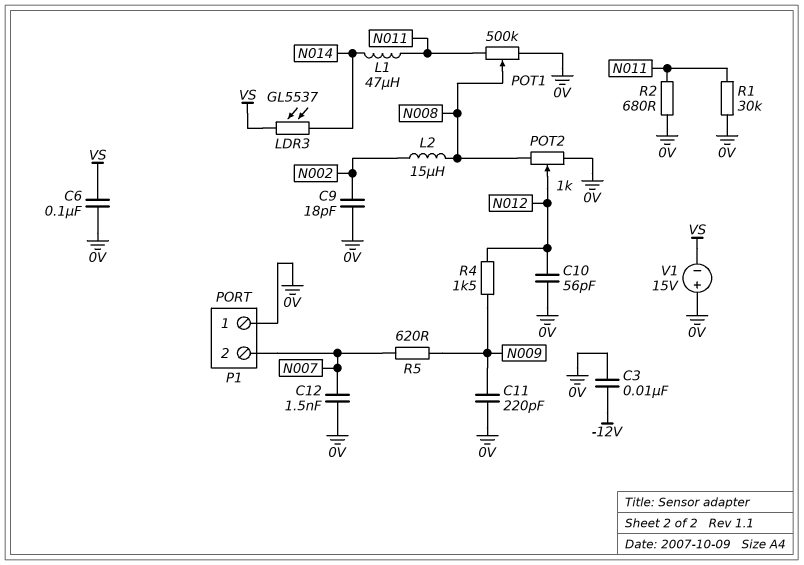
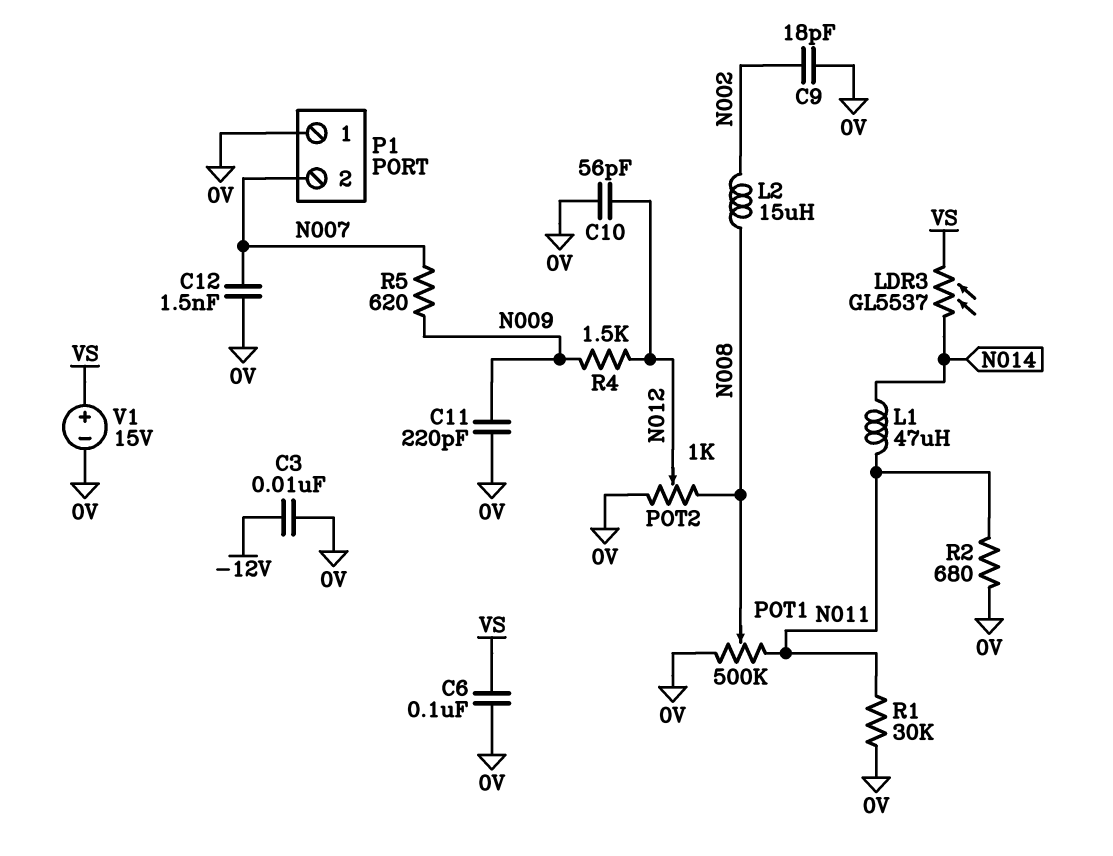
V1: 15V (plus 0V, minus VS) -> 15V (plus VS, minus 0V)

